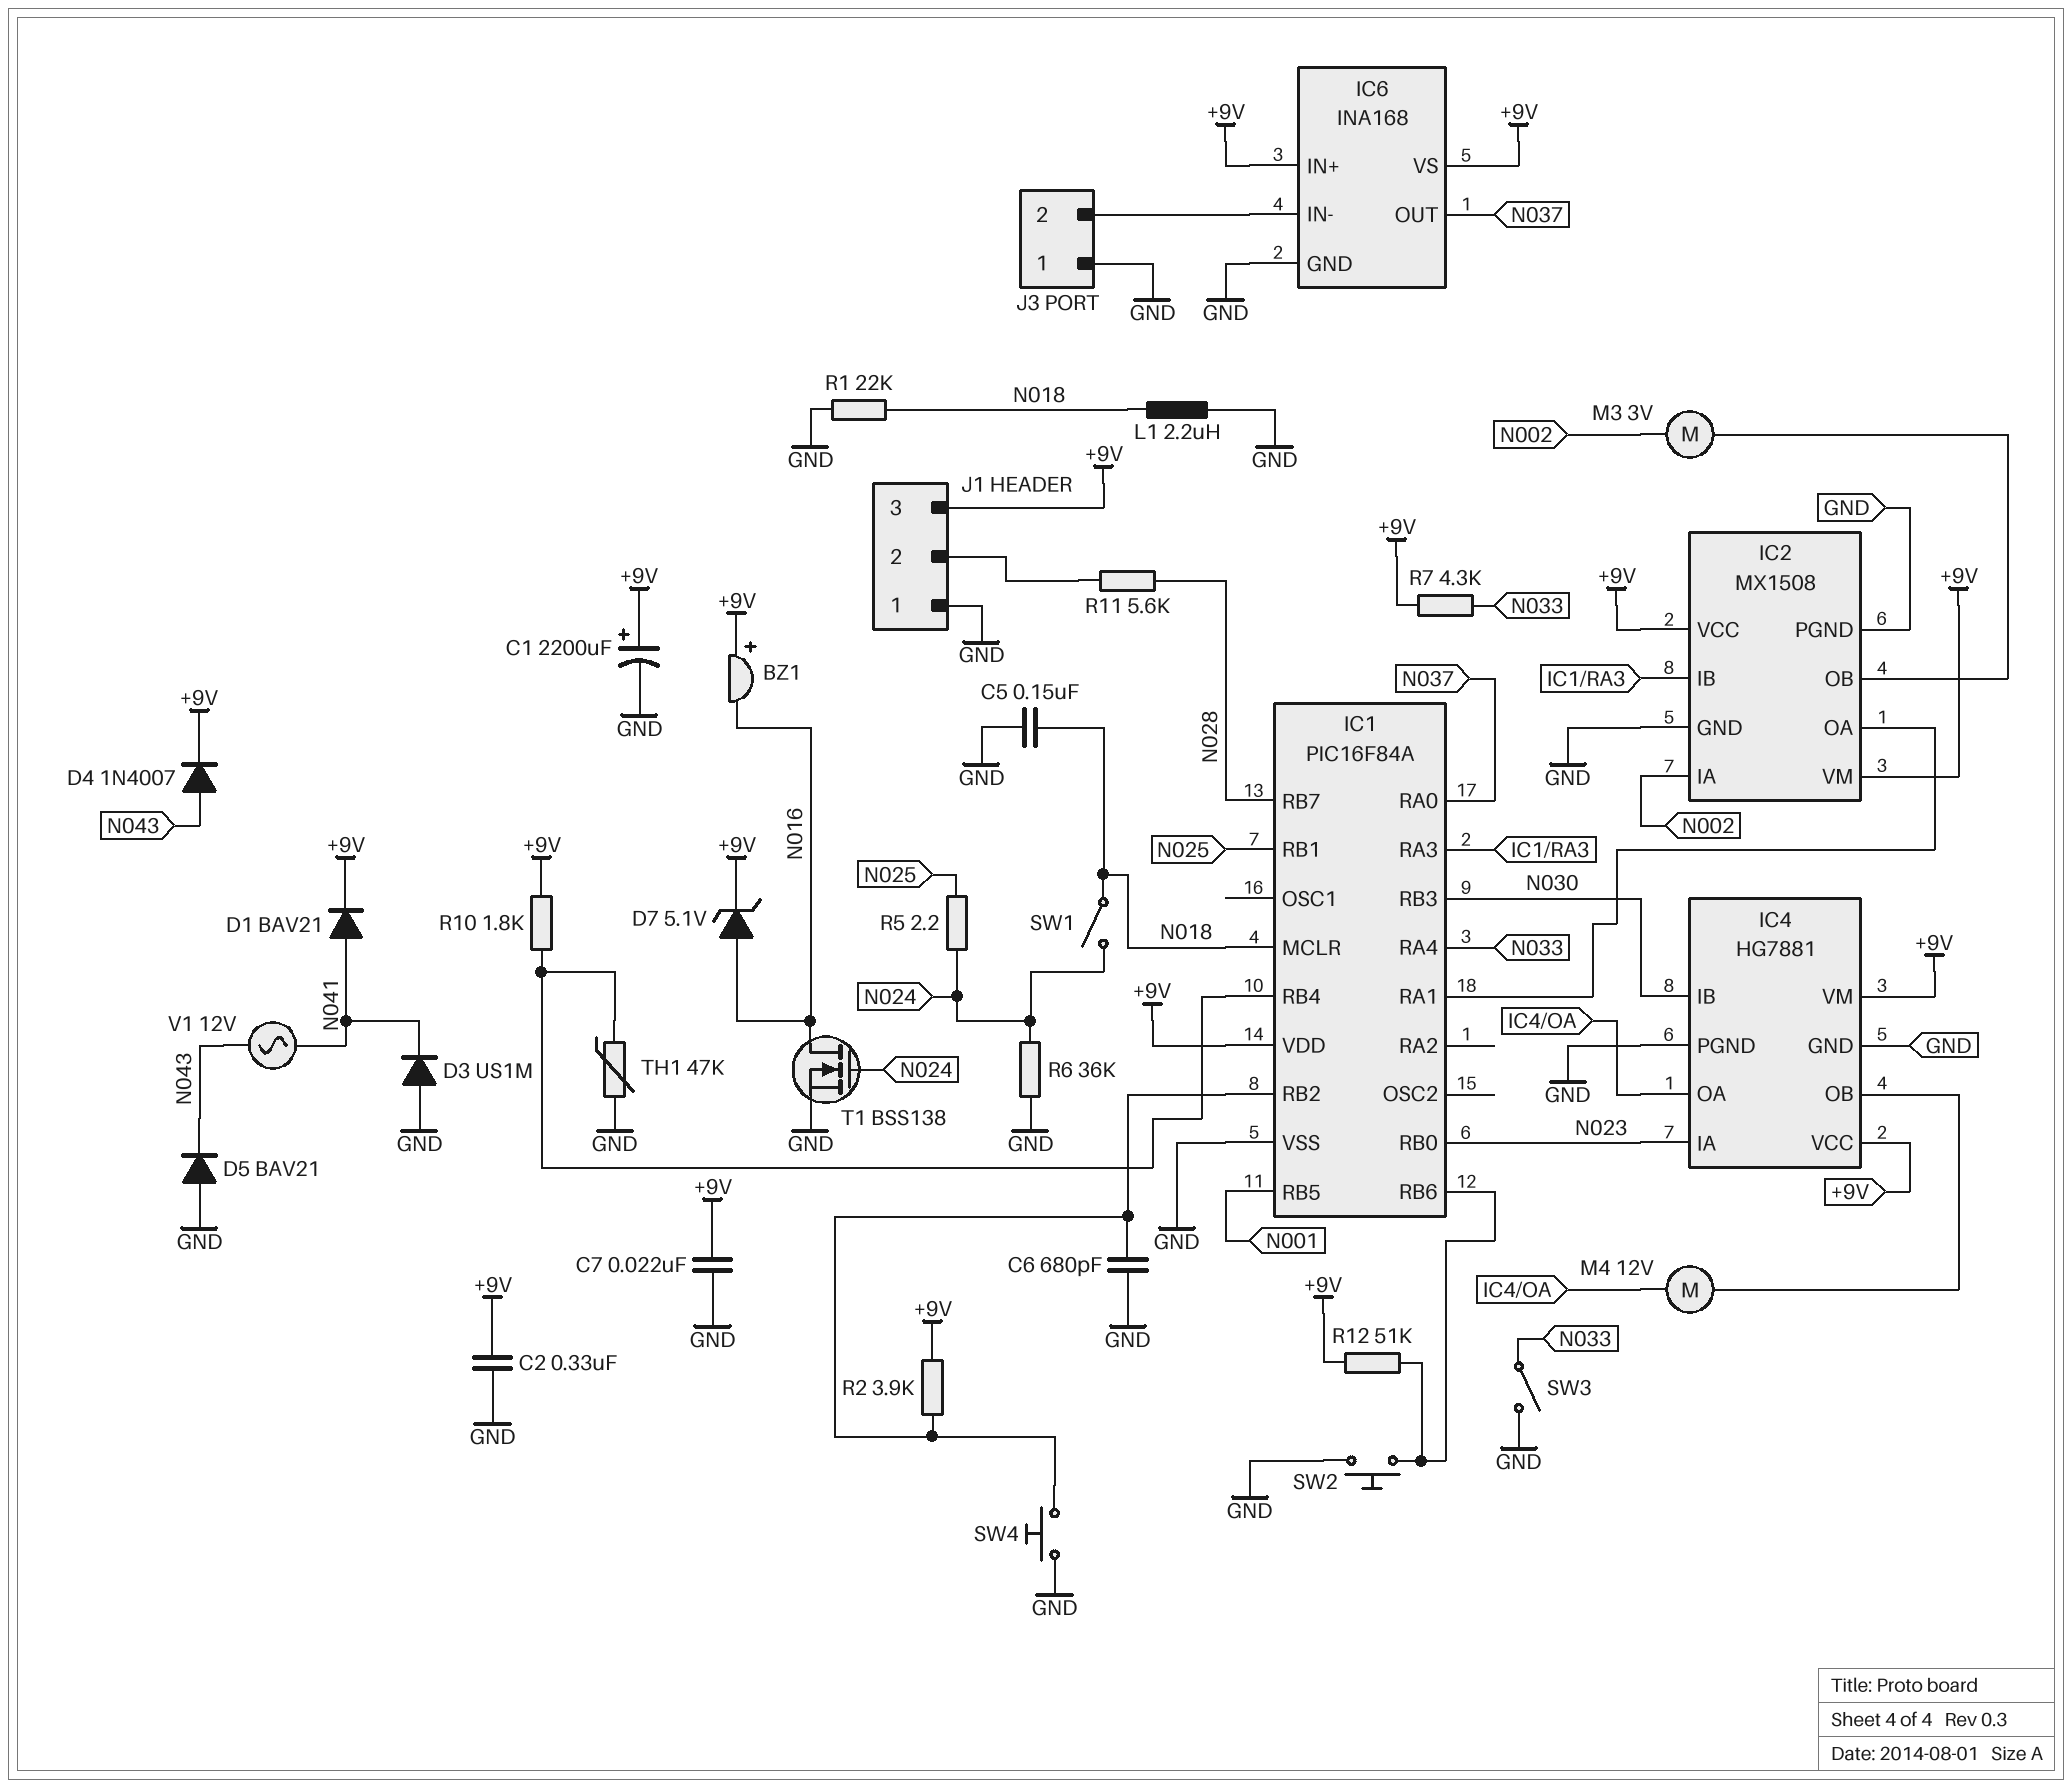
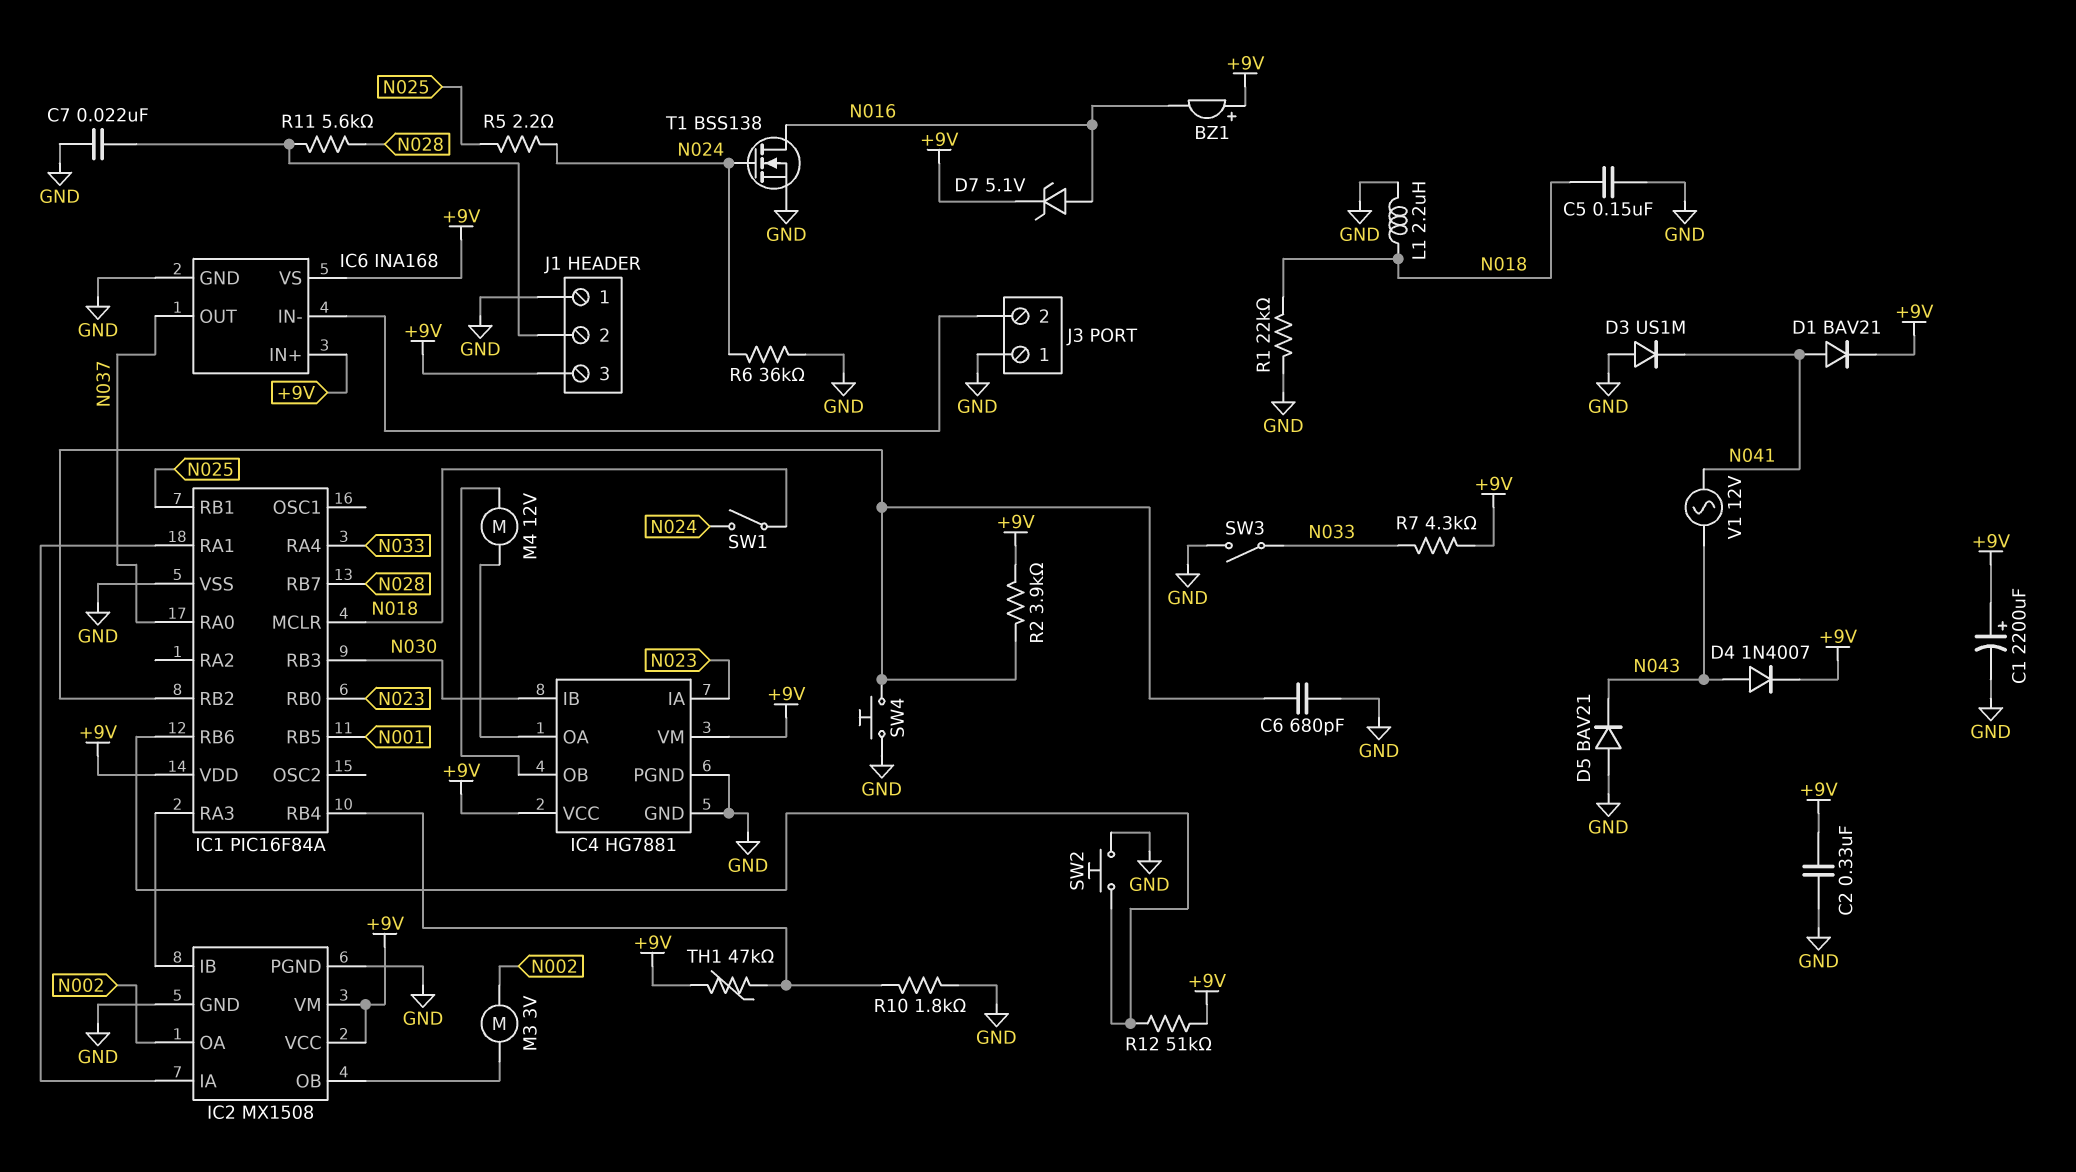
C7: 22nF (+9V, GND) -> 22nF (GND, J1/2)
IC2 pin IA: N002 -> IC1/RA1
IC2 pin OA: IC1/RA1 -> N002
R10: 1.8k (+9V, IC1/RB4) -> 1.8k (GND, IC1/RB4)
TH1: 47k (GND, IC1/RB4) -> 47k (+9V, IC1/RB4)

